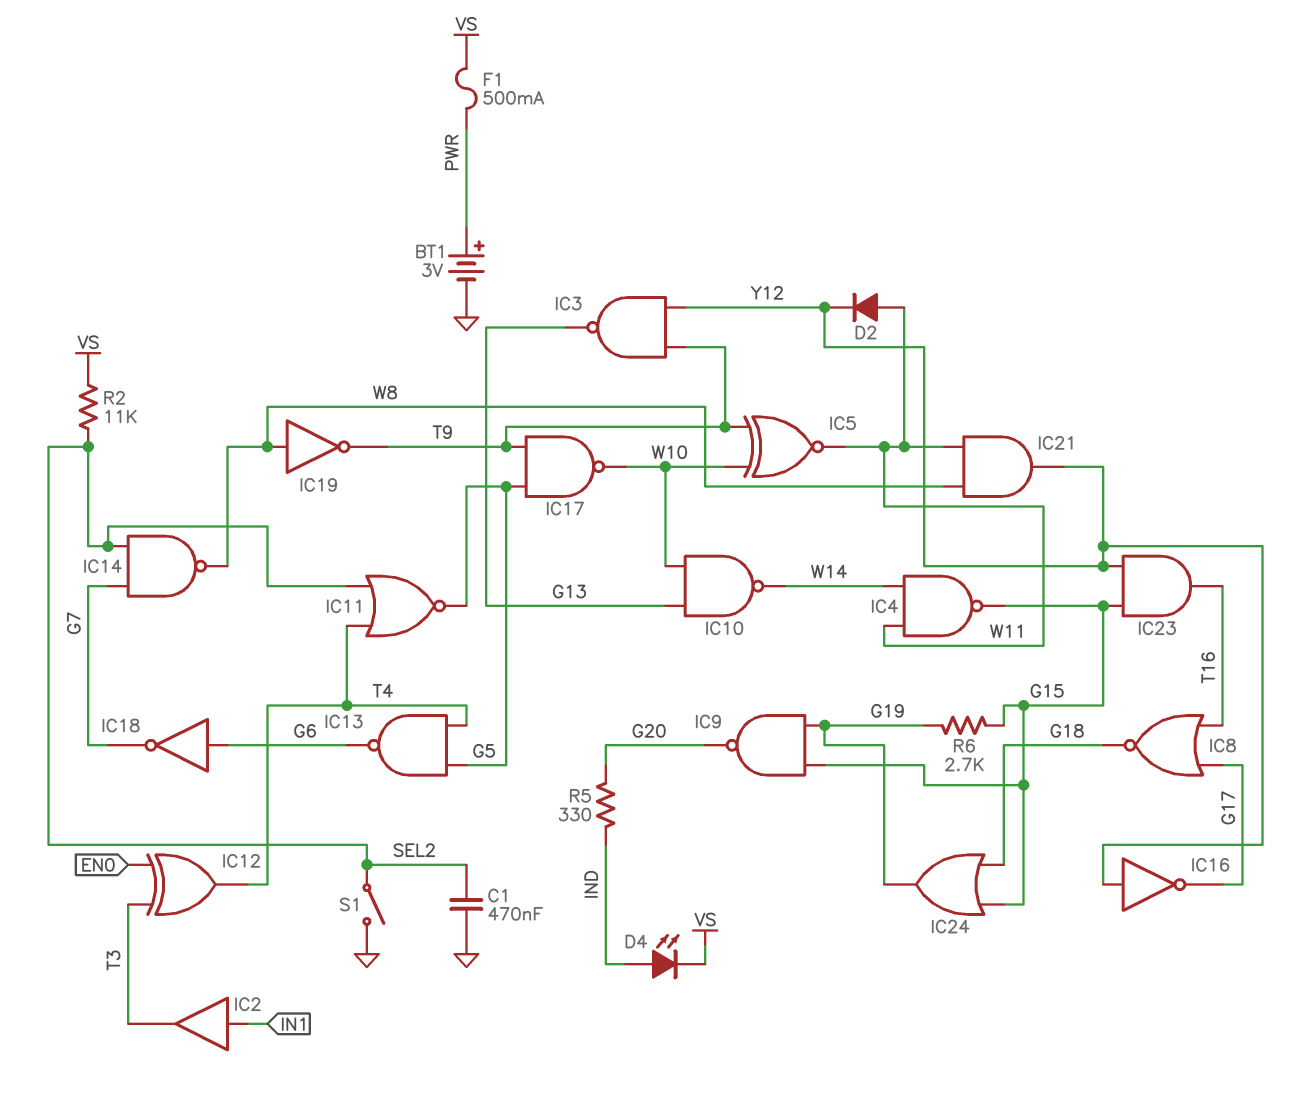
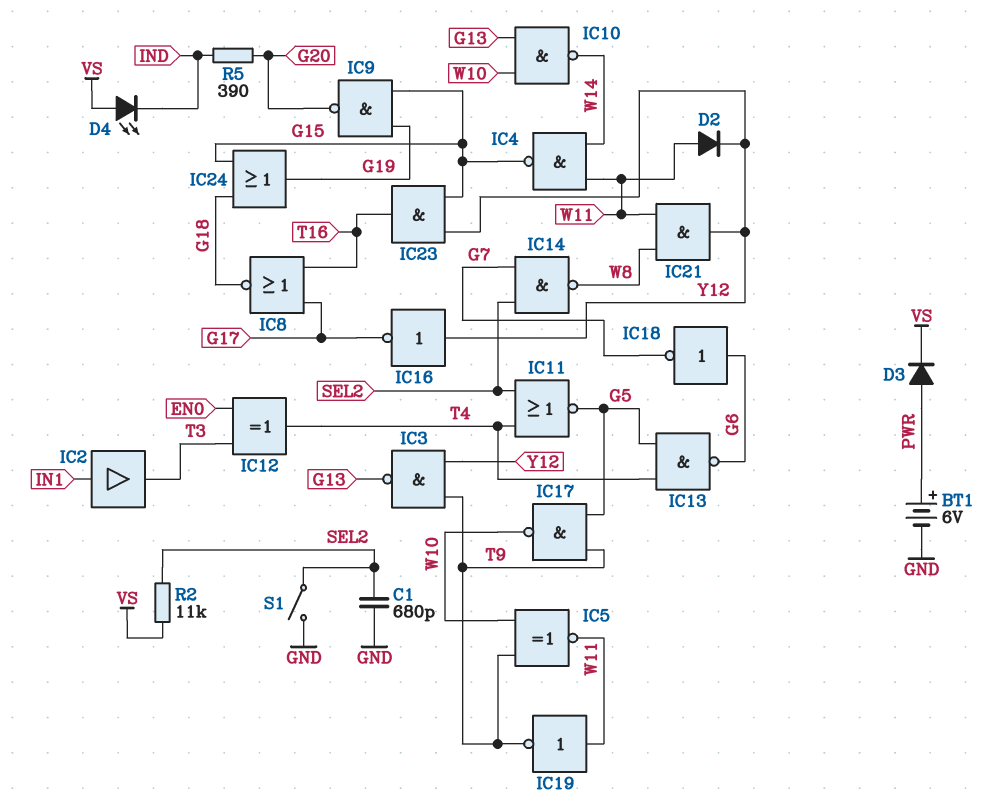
BT1: 3V (plus PWR, minus GND) -> 6V (plus PWR, minus GND)
C1: 470nF (GND, SEL2) -> 680pF (GND, SEL2)
D3: none -> diode (A PWR, K VS)
D4: LED (A IND, K VS) -> LED (A VS, K IND)
F1: 500mA (PWR, VS) -> none
IC19: NOT (in W8, out T9) -> NOT (in W11, out T9)
R5: 330 (G20, IND) -> 390 (G20, IND)
R6: 2.7k (G15, G19) -> none

